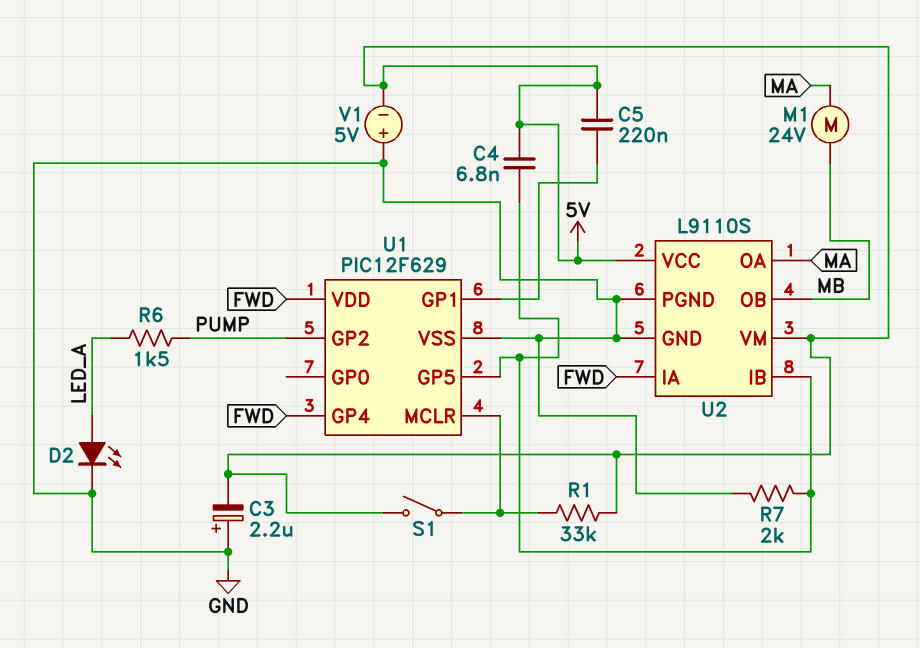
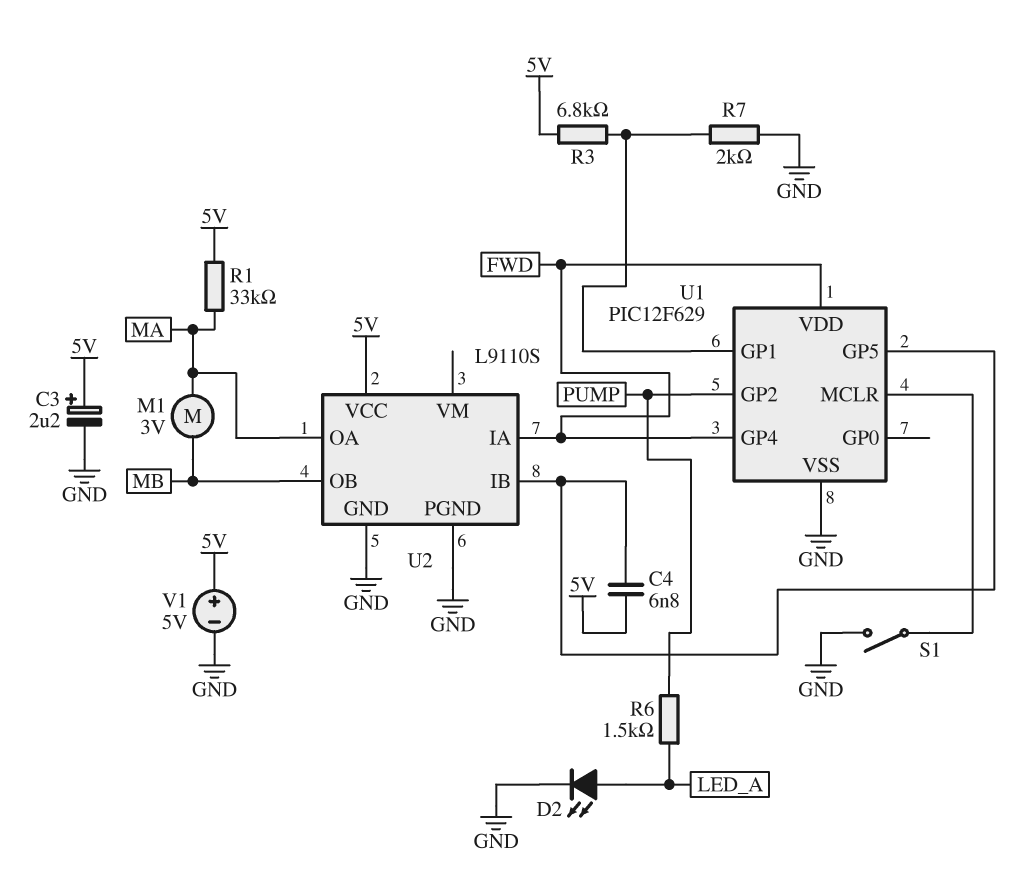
C3: 2.2uF (plus GND, minus 5V) -> 2.2uF (plus 5V, minus GND)
C5: 220nF (5V, U1/GP1) -> none
M1: motor 24V (MA, MB) -> motor 3V (MA, MB)
R1: 33k (5V, U1/MCLR) -> 33k (5V, MA)
R3: none -> 6.8k (5V, U1/GP1)
R7: 2k (GND, U1/GP5) -> 2k (GND, U1/GP1)
S1: switch (5V, U1/MCLR) -> switch (GND, U1/MCLR)
U2 pin VM: 5V -> none
V1: 5V (plus GND, minus 5V) -> 5V (plus 5V, minus GND)

